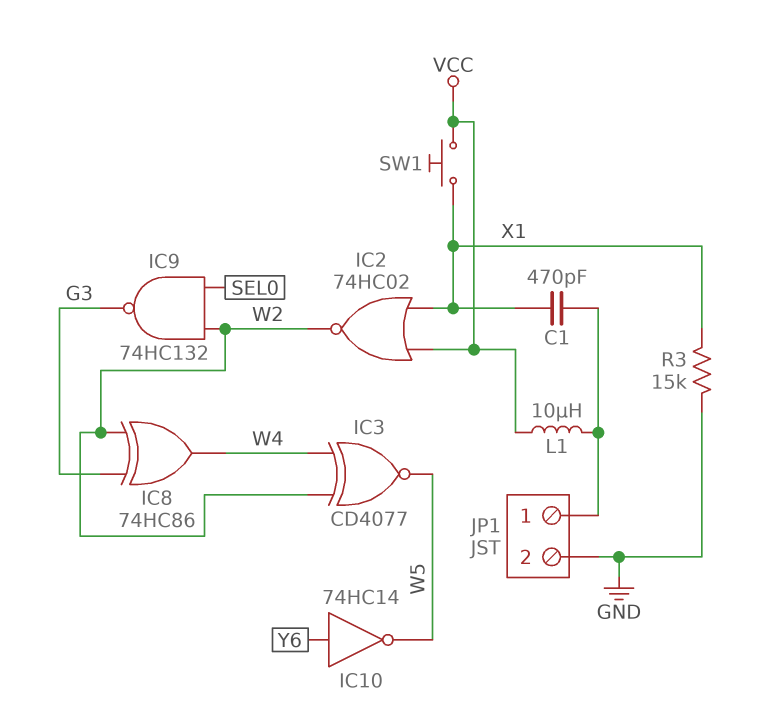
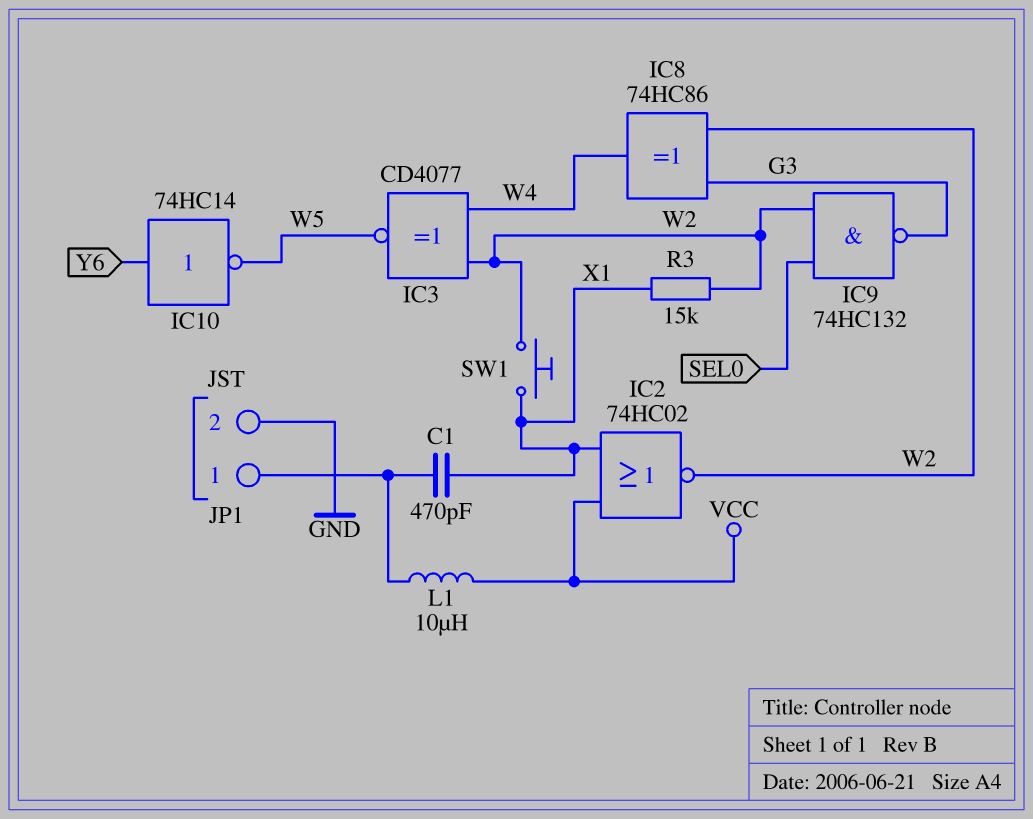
R3: 15k (GND, X1) -> 15k (W2, X1)
SW1: button (VCC, X1) -> button (W2, X1)

